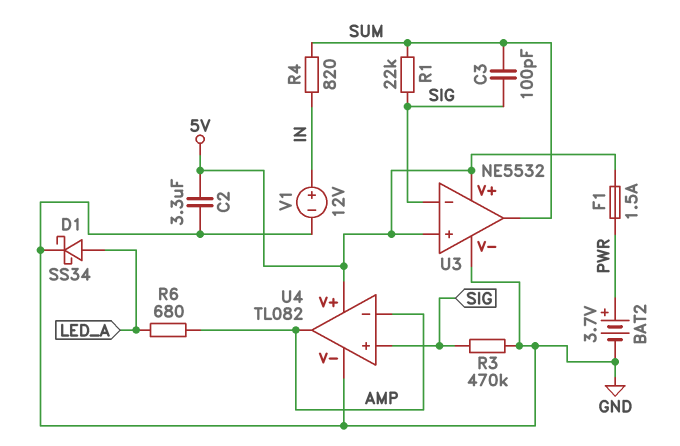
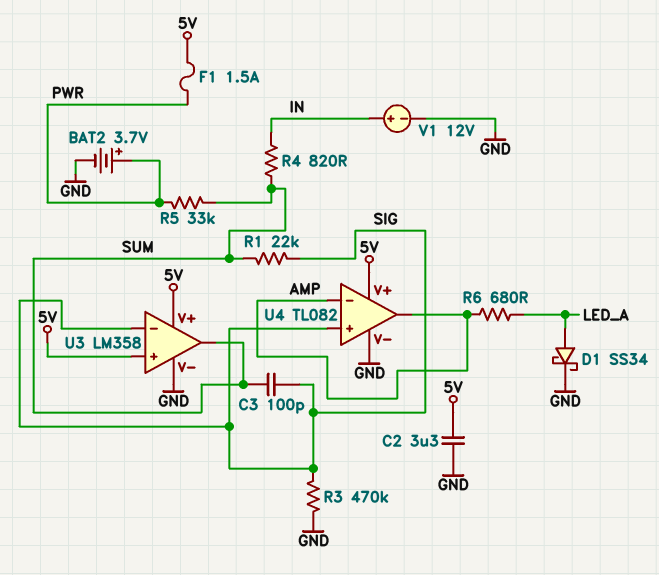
R5: none -> 33k (PWR, SUM)
U3: NE5532 -> LM358

